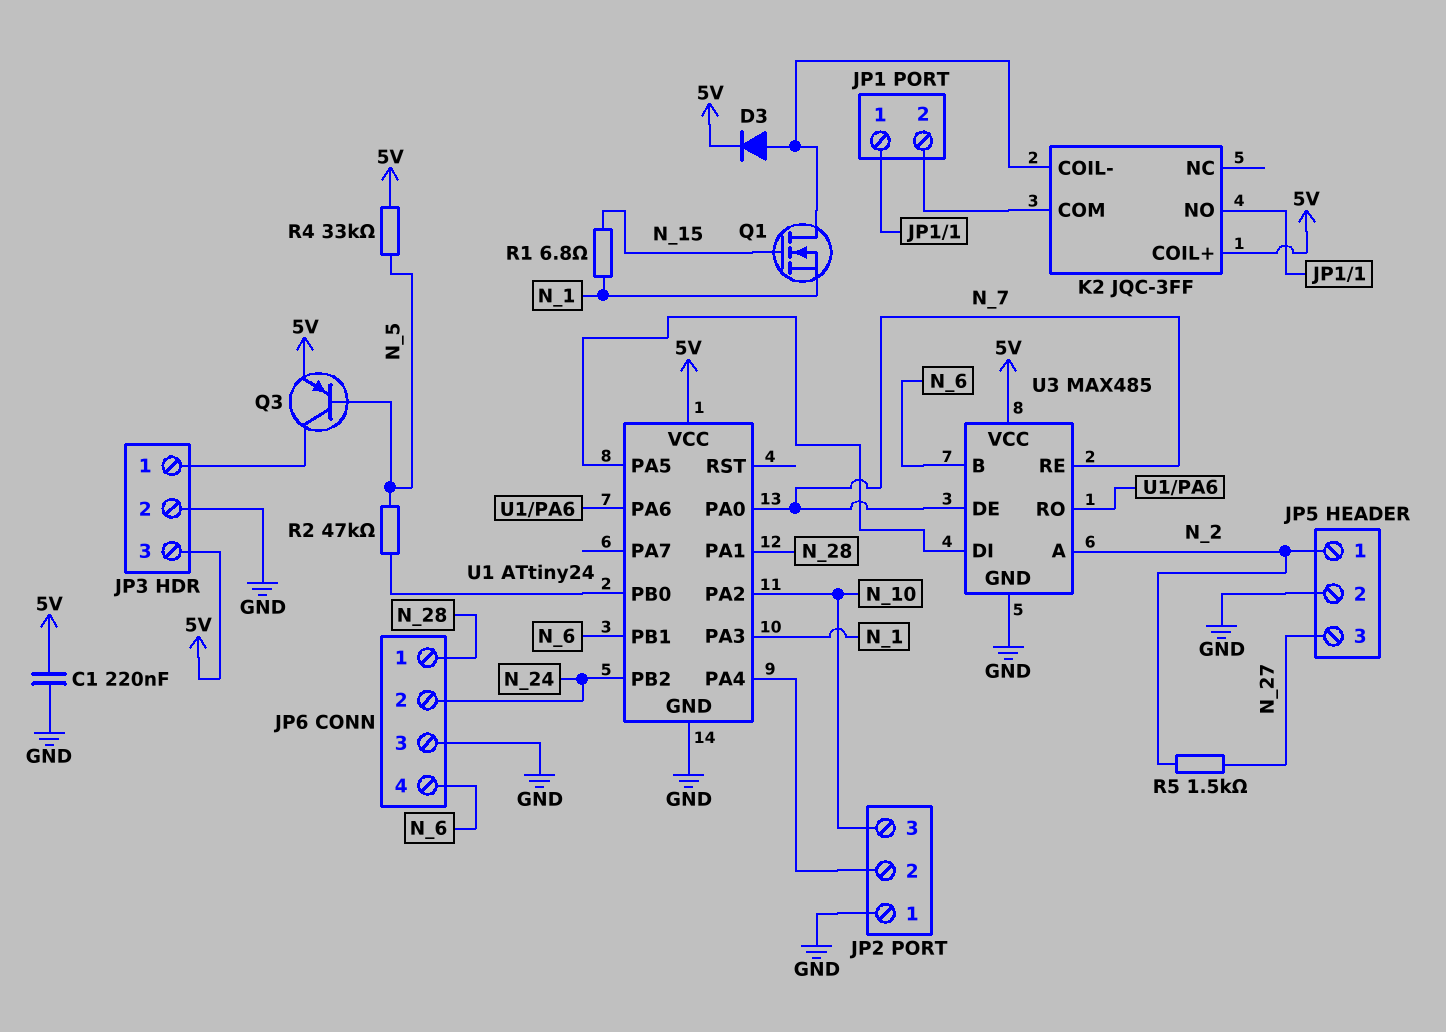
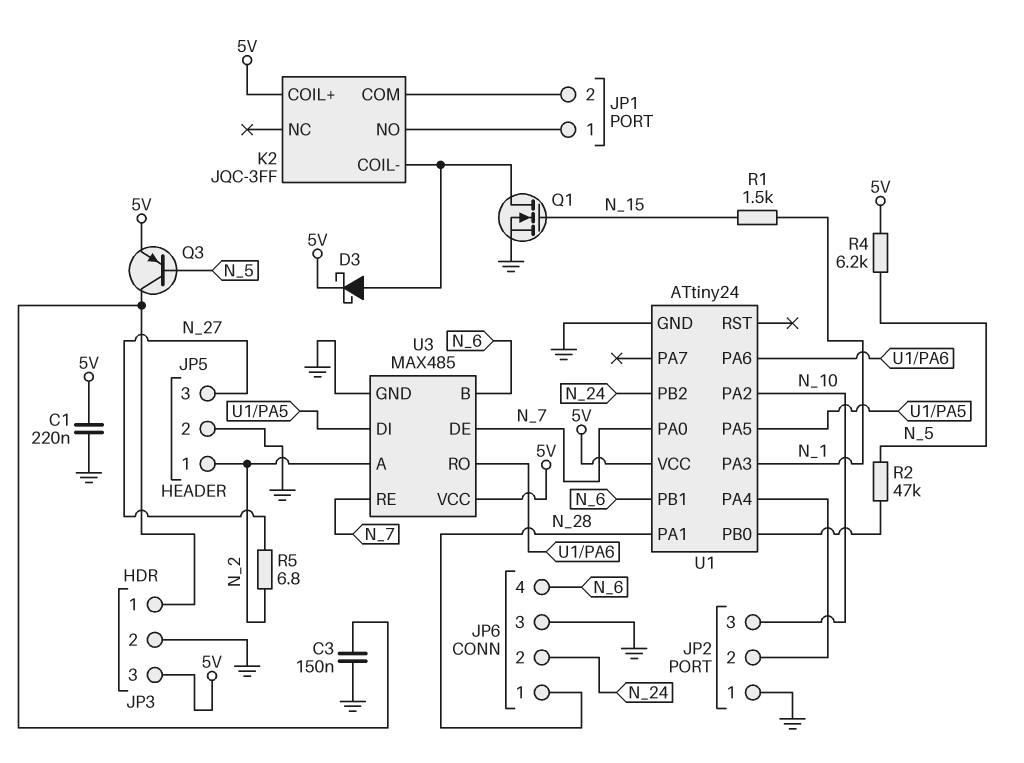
C3: none -> 150nF (GND, JP3/1)
D3: diode (A K2/COIL-, K 5V) -> schottky (A K2/COIL-, K 5V)
Q1: NMOS (G N_15, D K2/COIL-, S N_1) -> NMOS (G N_15, D K2/COIL-, S GND)
R1: 6.8 (N_1, N_15) -> 1.5k (N_1, N_15)
R4: 33k (5V, N_5) -> 6.2k (5V, N_5)
R5: 1.5k (N_2, N_27) -> 6.8 (N_2, N_27)

